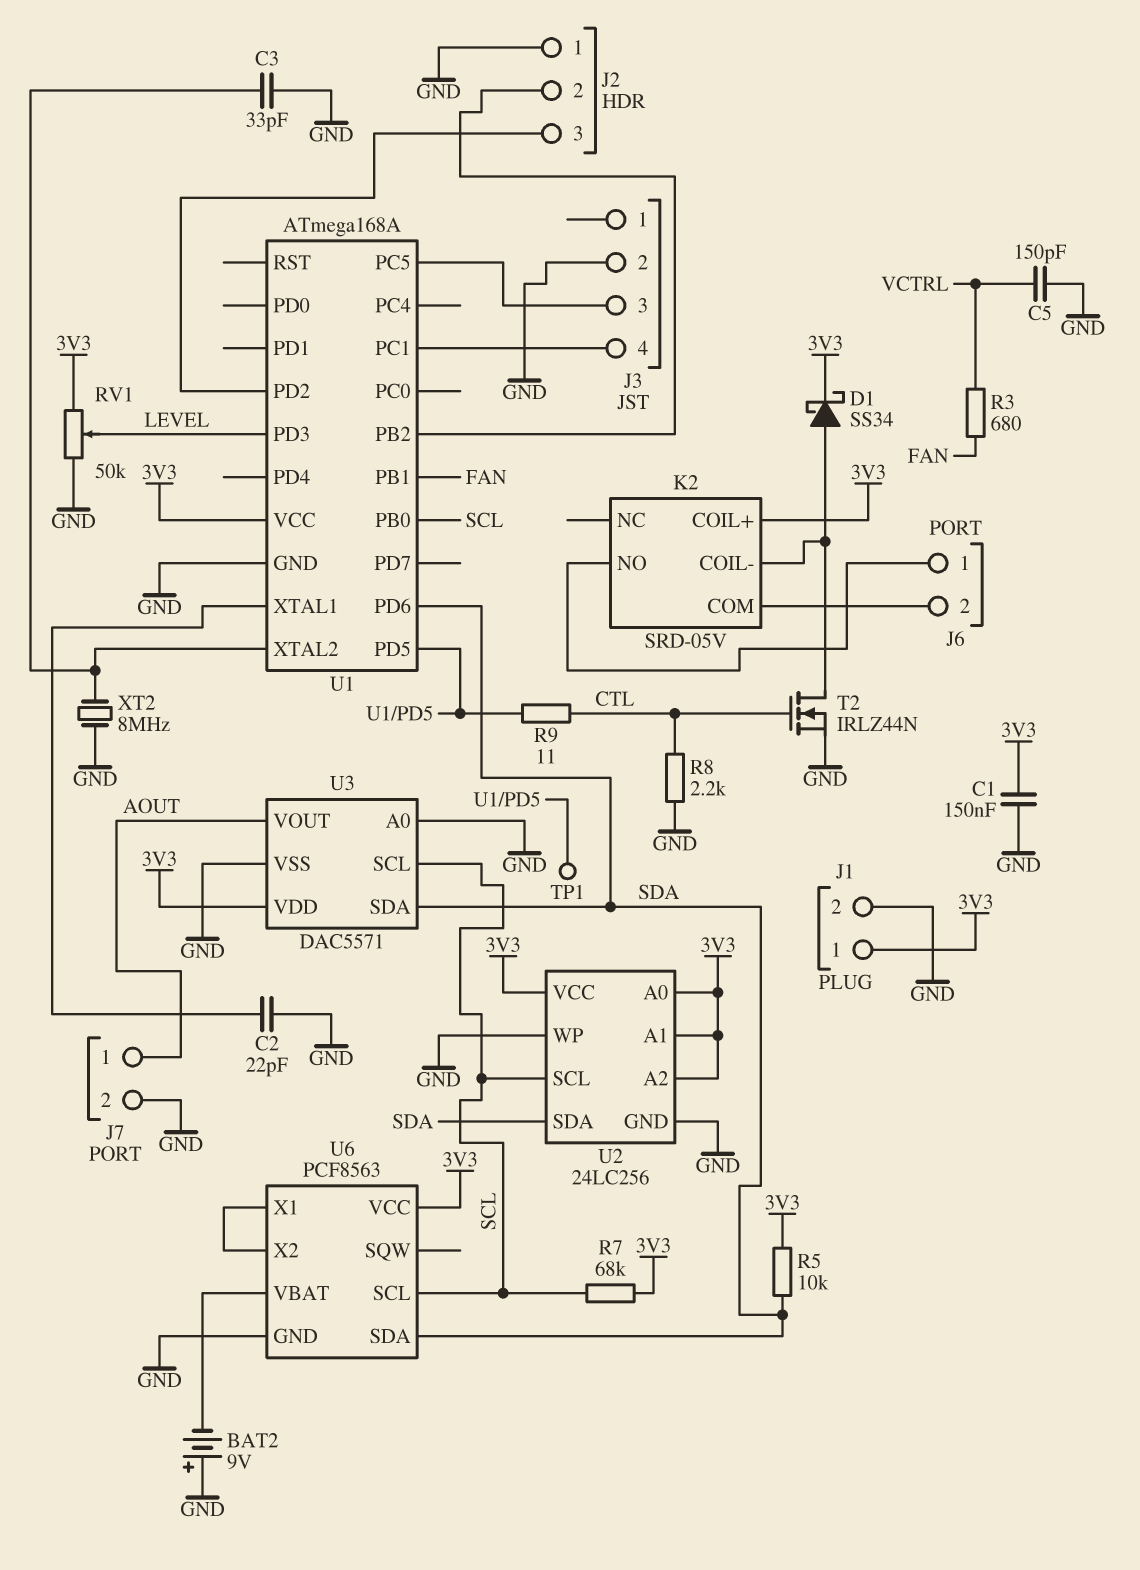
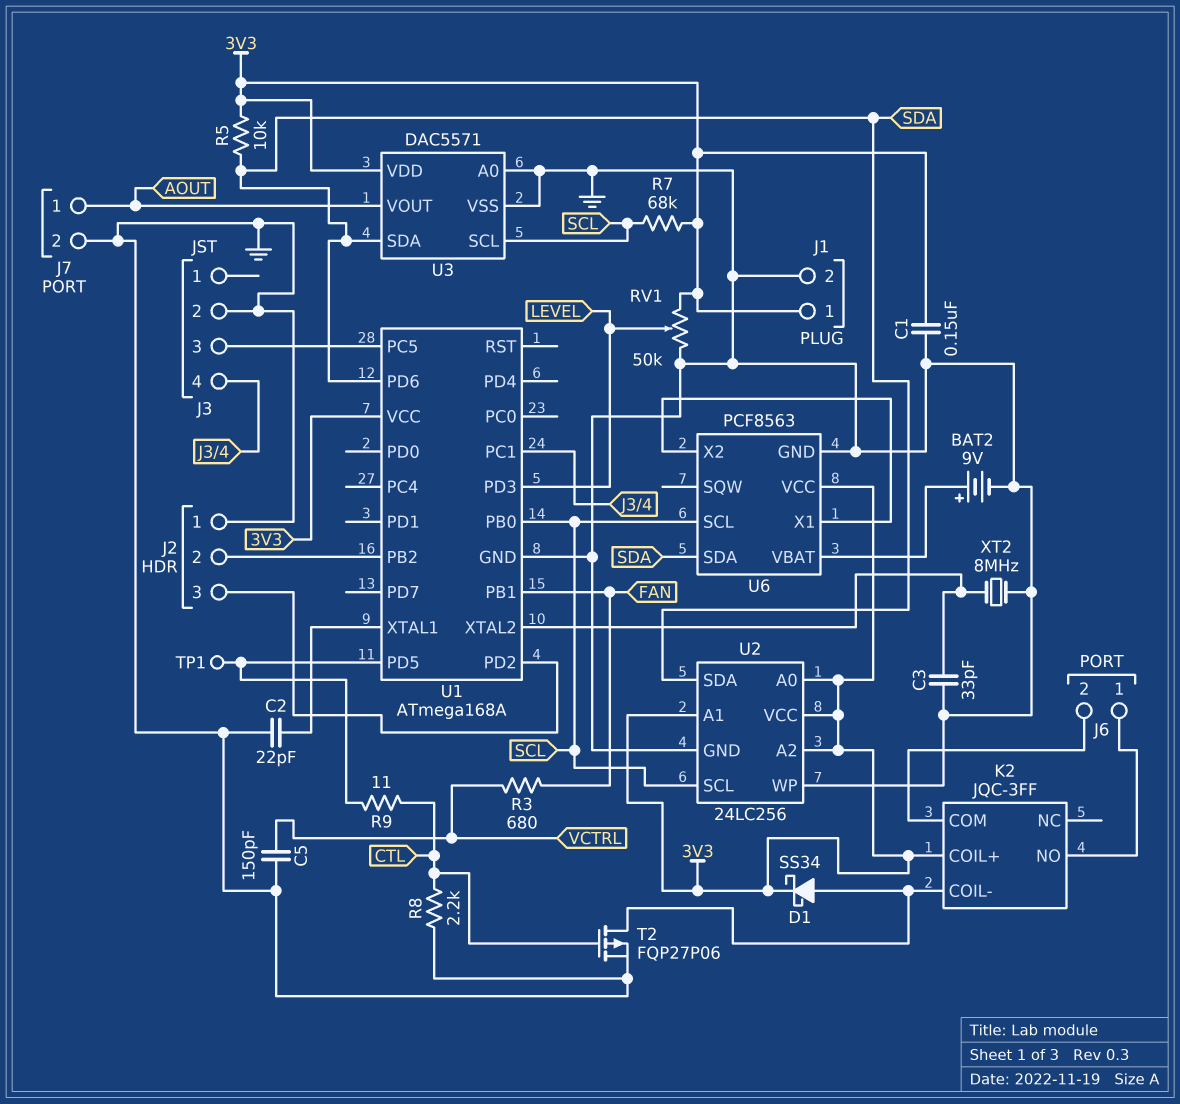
BAT2: 9V (plus GND, minus U6/VBAT) -> 9V (plus U6/VBAT, minus GND)
K2: SRD-05V -> JQC-3FF
T2: NMOS IRLZ44N (G CTL, D K2/COIL-, S GND) -> PMOS FQP27P06 (G CTL, D K2/COIL-, S GND)

